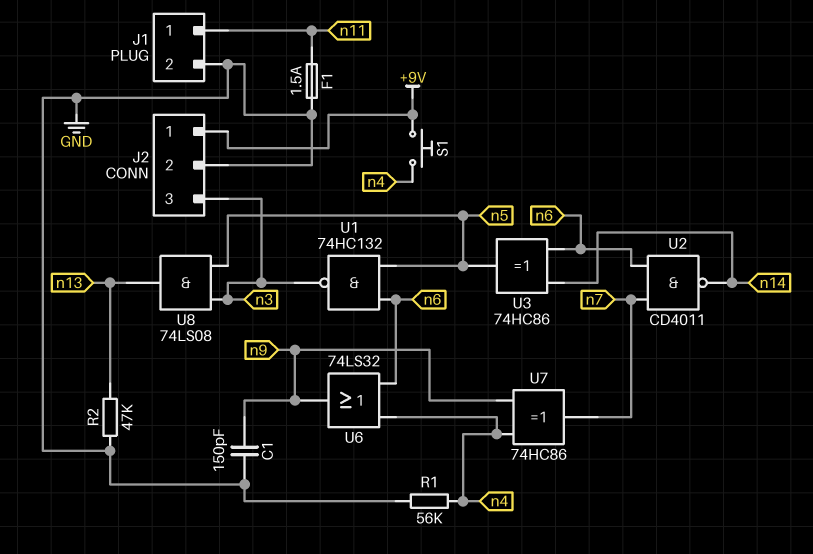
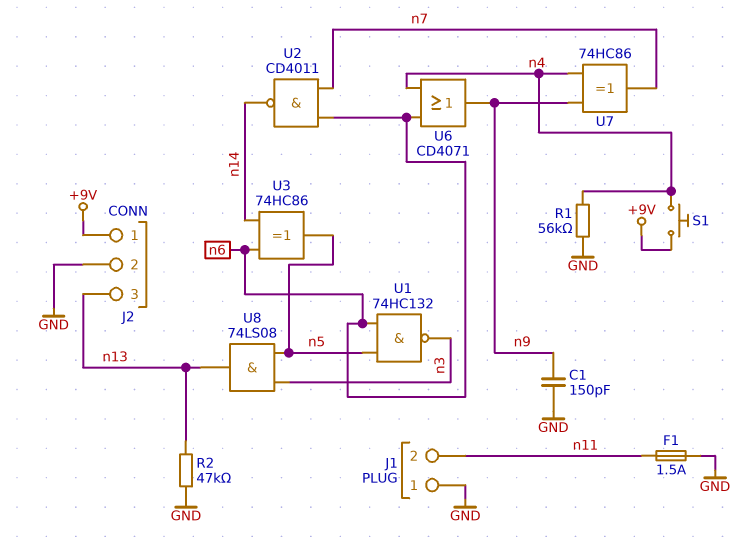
J1 pin 1: n11 -> GND
J1 pin 2: GND -> n11
J2 pin 3: n3 -> n13
U6: OR 74LS32 (in n4, in n6, out n9) -> OR CD4071 (in n4, in n6, out n9)

